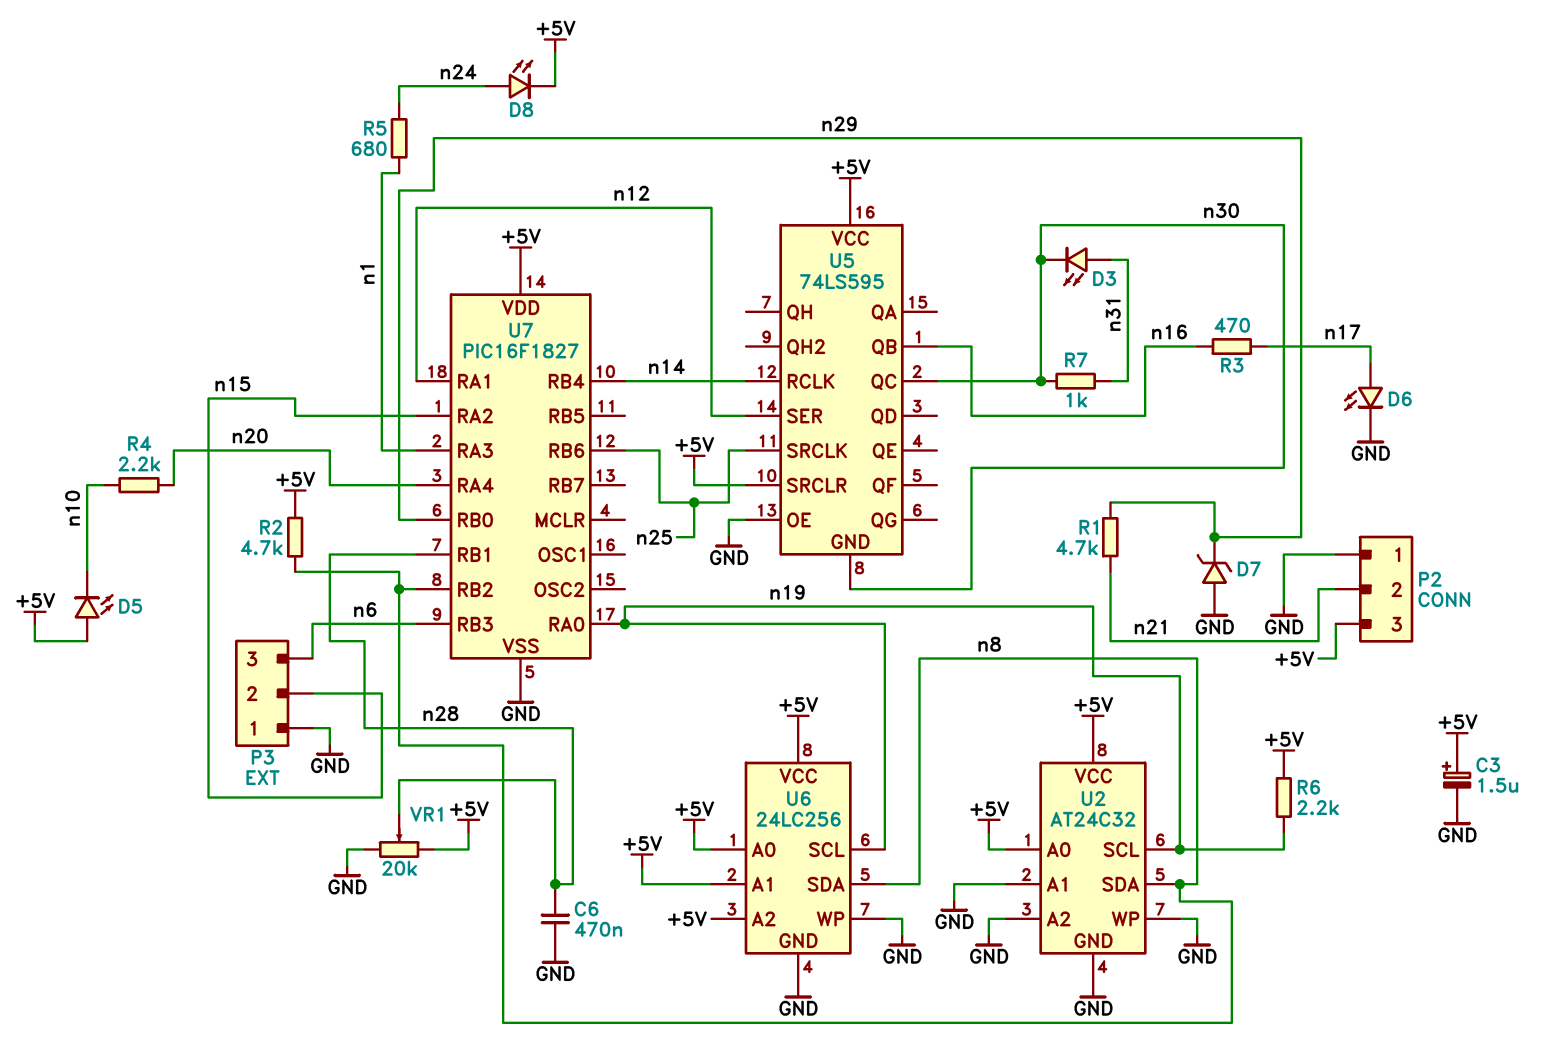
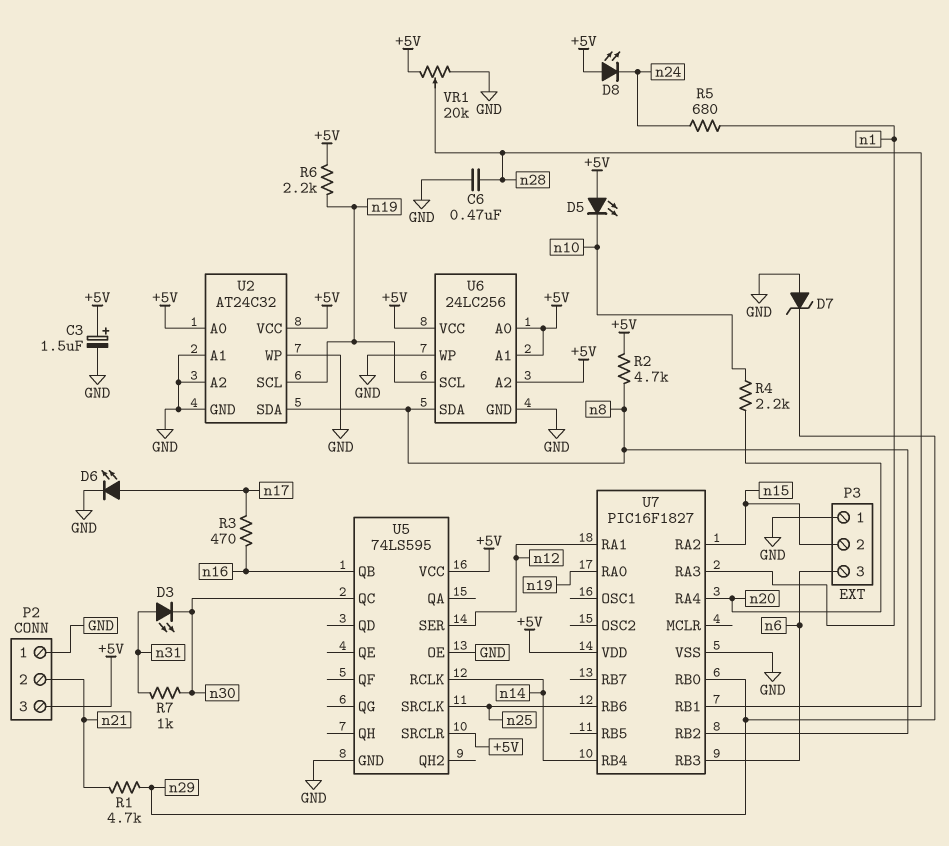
D8: LED (A n24, K +5V) -> LED (A +5V, K n24)
U5 pin GND: n30 -> GND

